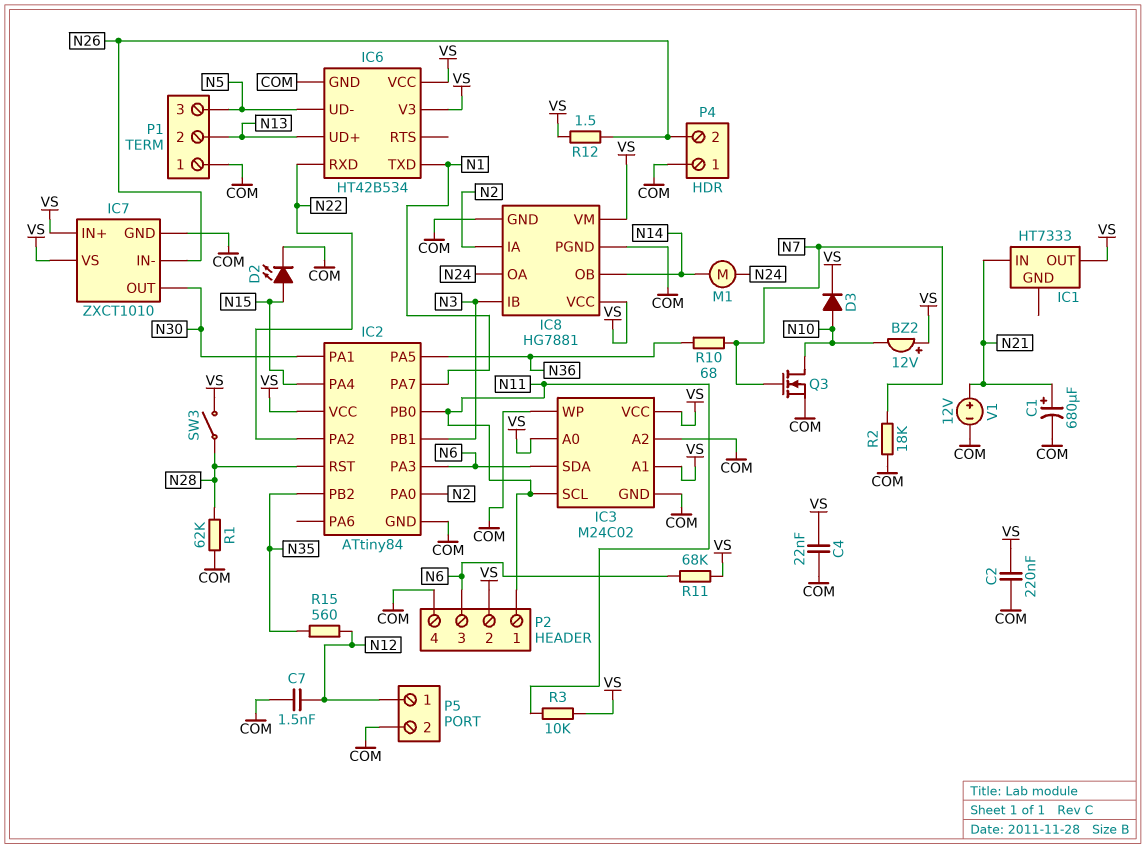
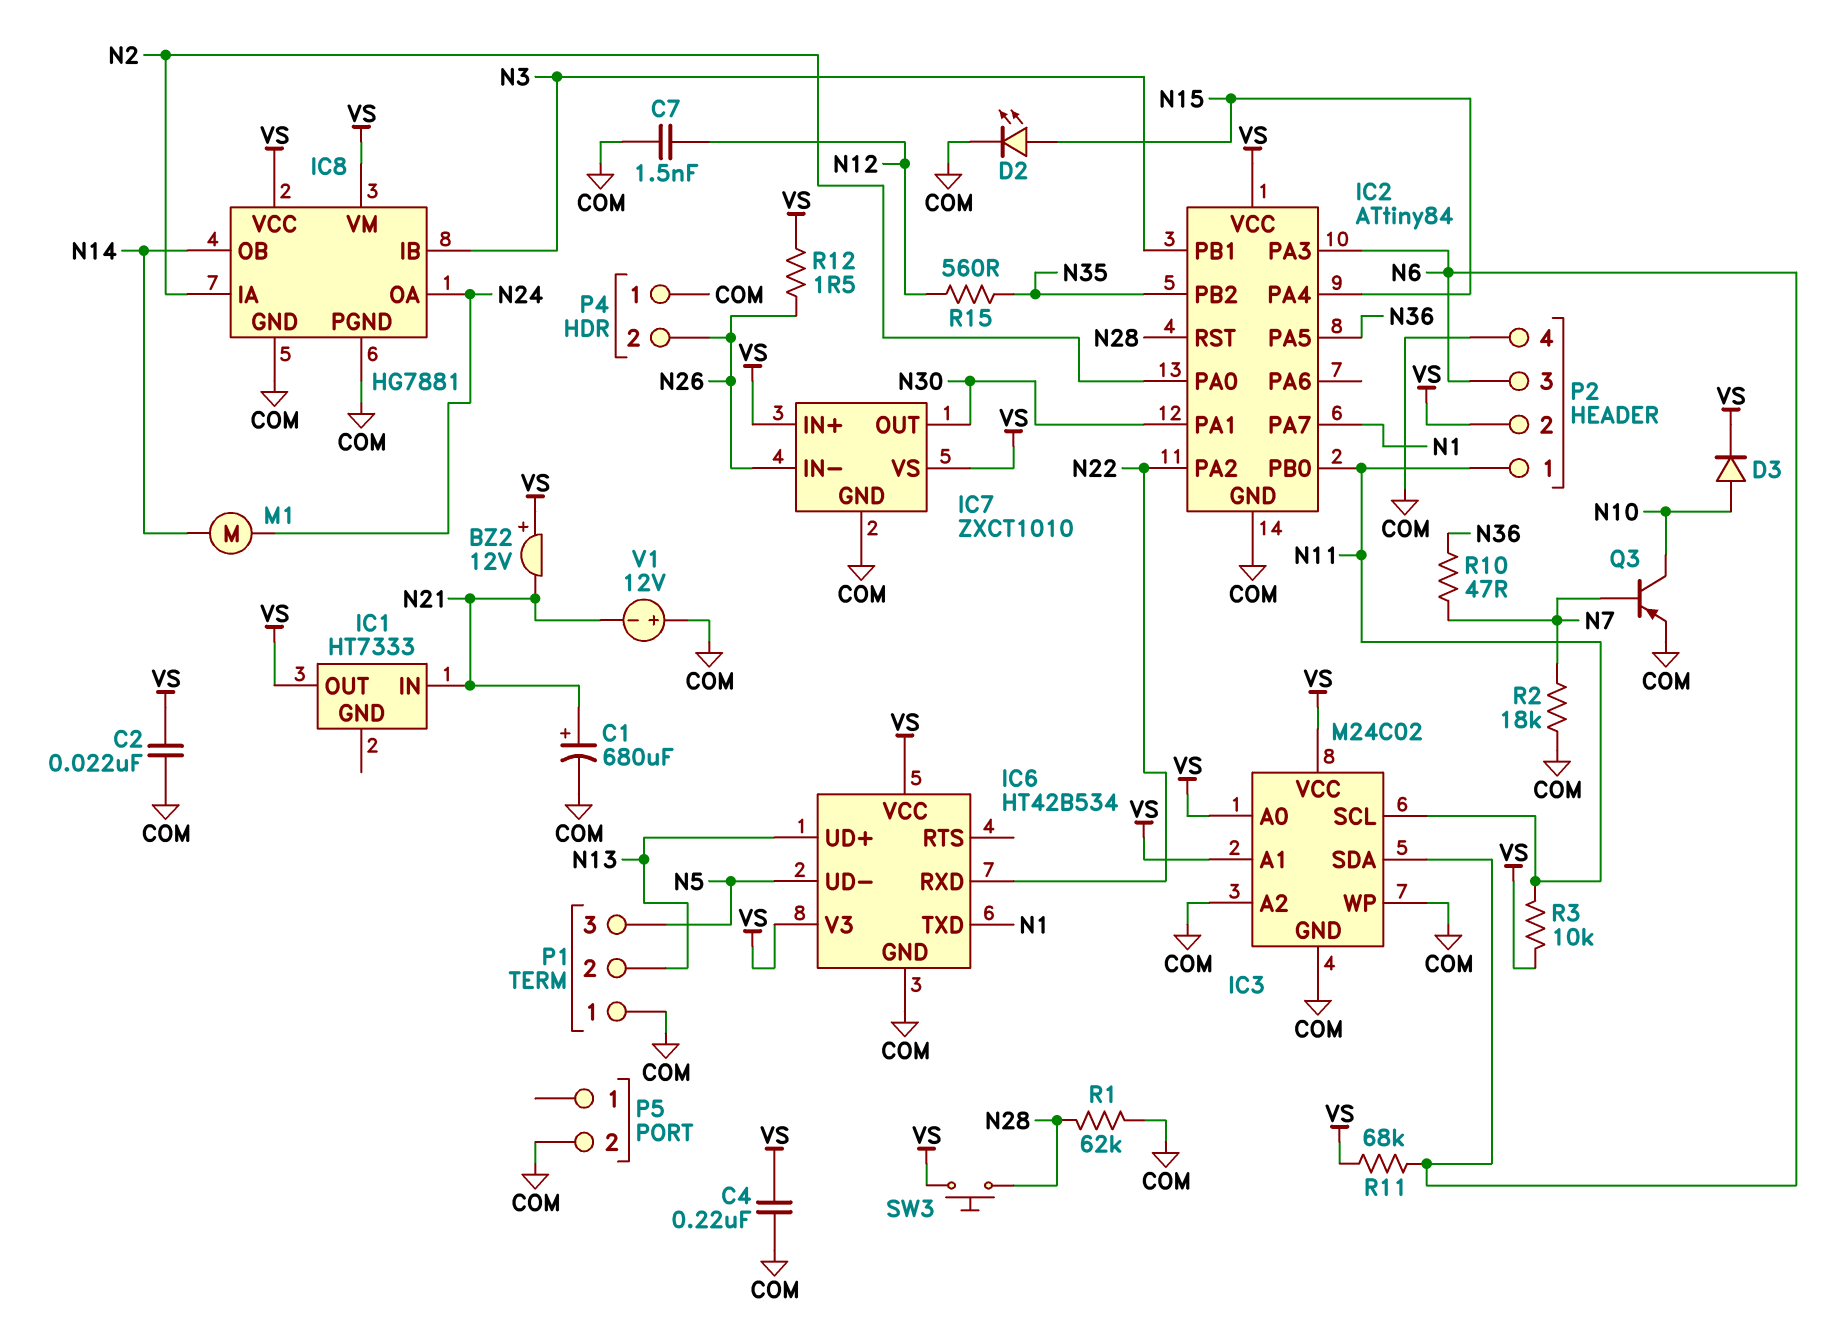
BZ2: buzzer 12V (plus VS, minus N10) -> buzzer 12V (plus VS, minus N21)
C2: 220nF (COM, VS) -> 22nF (COM, VS)
C4: 22nF (COM, VS) -> 220nF (COM, VS)
P5 pin 1: N12 -> none
Q3: NMOS (G N7, D N10, S COM) -> PNP (B N7, C N10, E COM)
R10: 68 (N7, N36) -> 47 (N7, N36)
SW3: switch (N28, VS) -> button (N28, VS)
V1: 12V (plus N21, minus COM) -> 12V (plus COM, minus N21)

